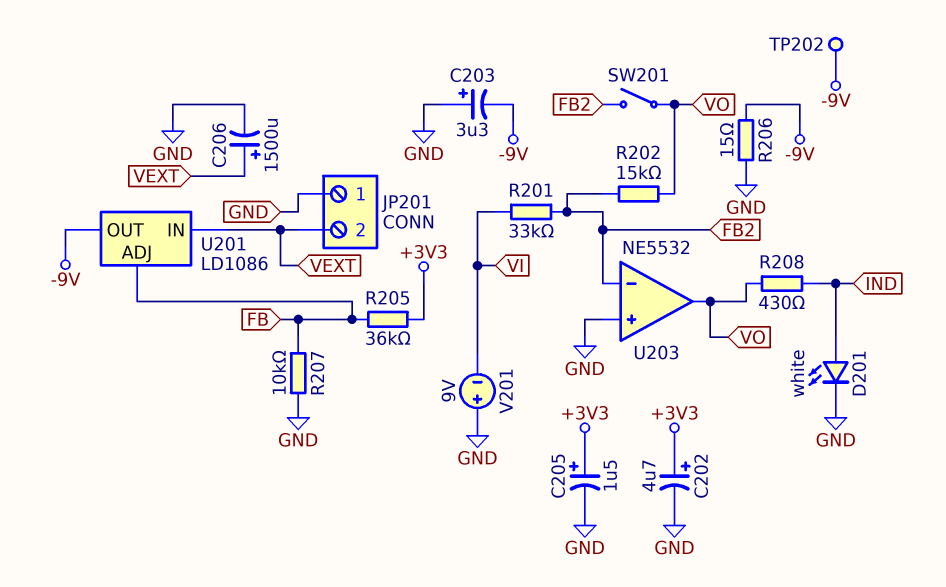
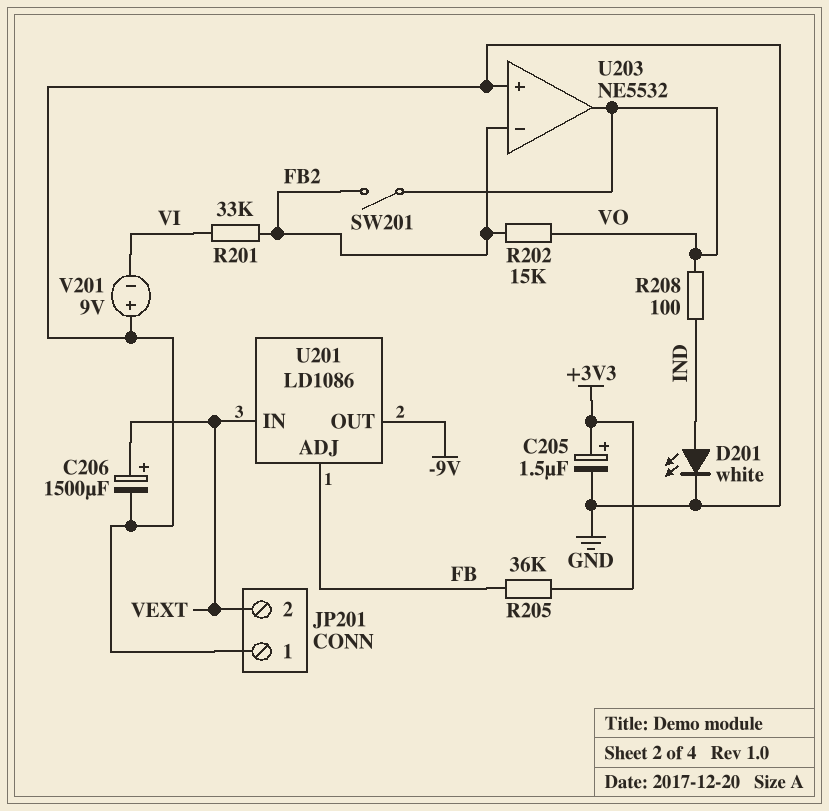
C202: 4.7uF (plus +3V3, minus GND) -> none
C203: 3.3uF (plus GND, minus -9V) -> none
R206: 15 (-9V, GND) -> none
R207: 10k (FB, GND) -> none
R208: 430 (IND, VO) -> 100 (IND, VO)
TP202: test point (-9V) -> none

